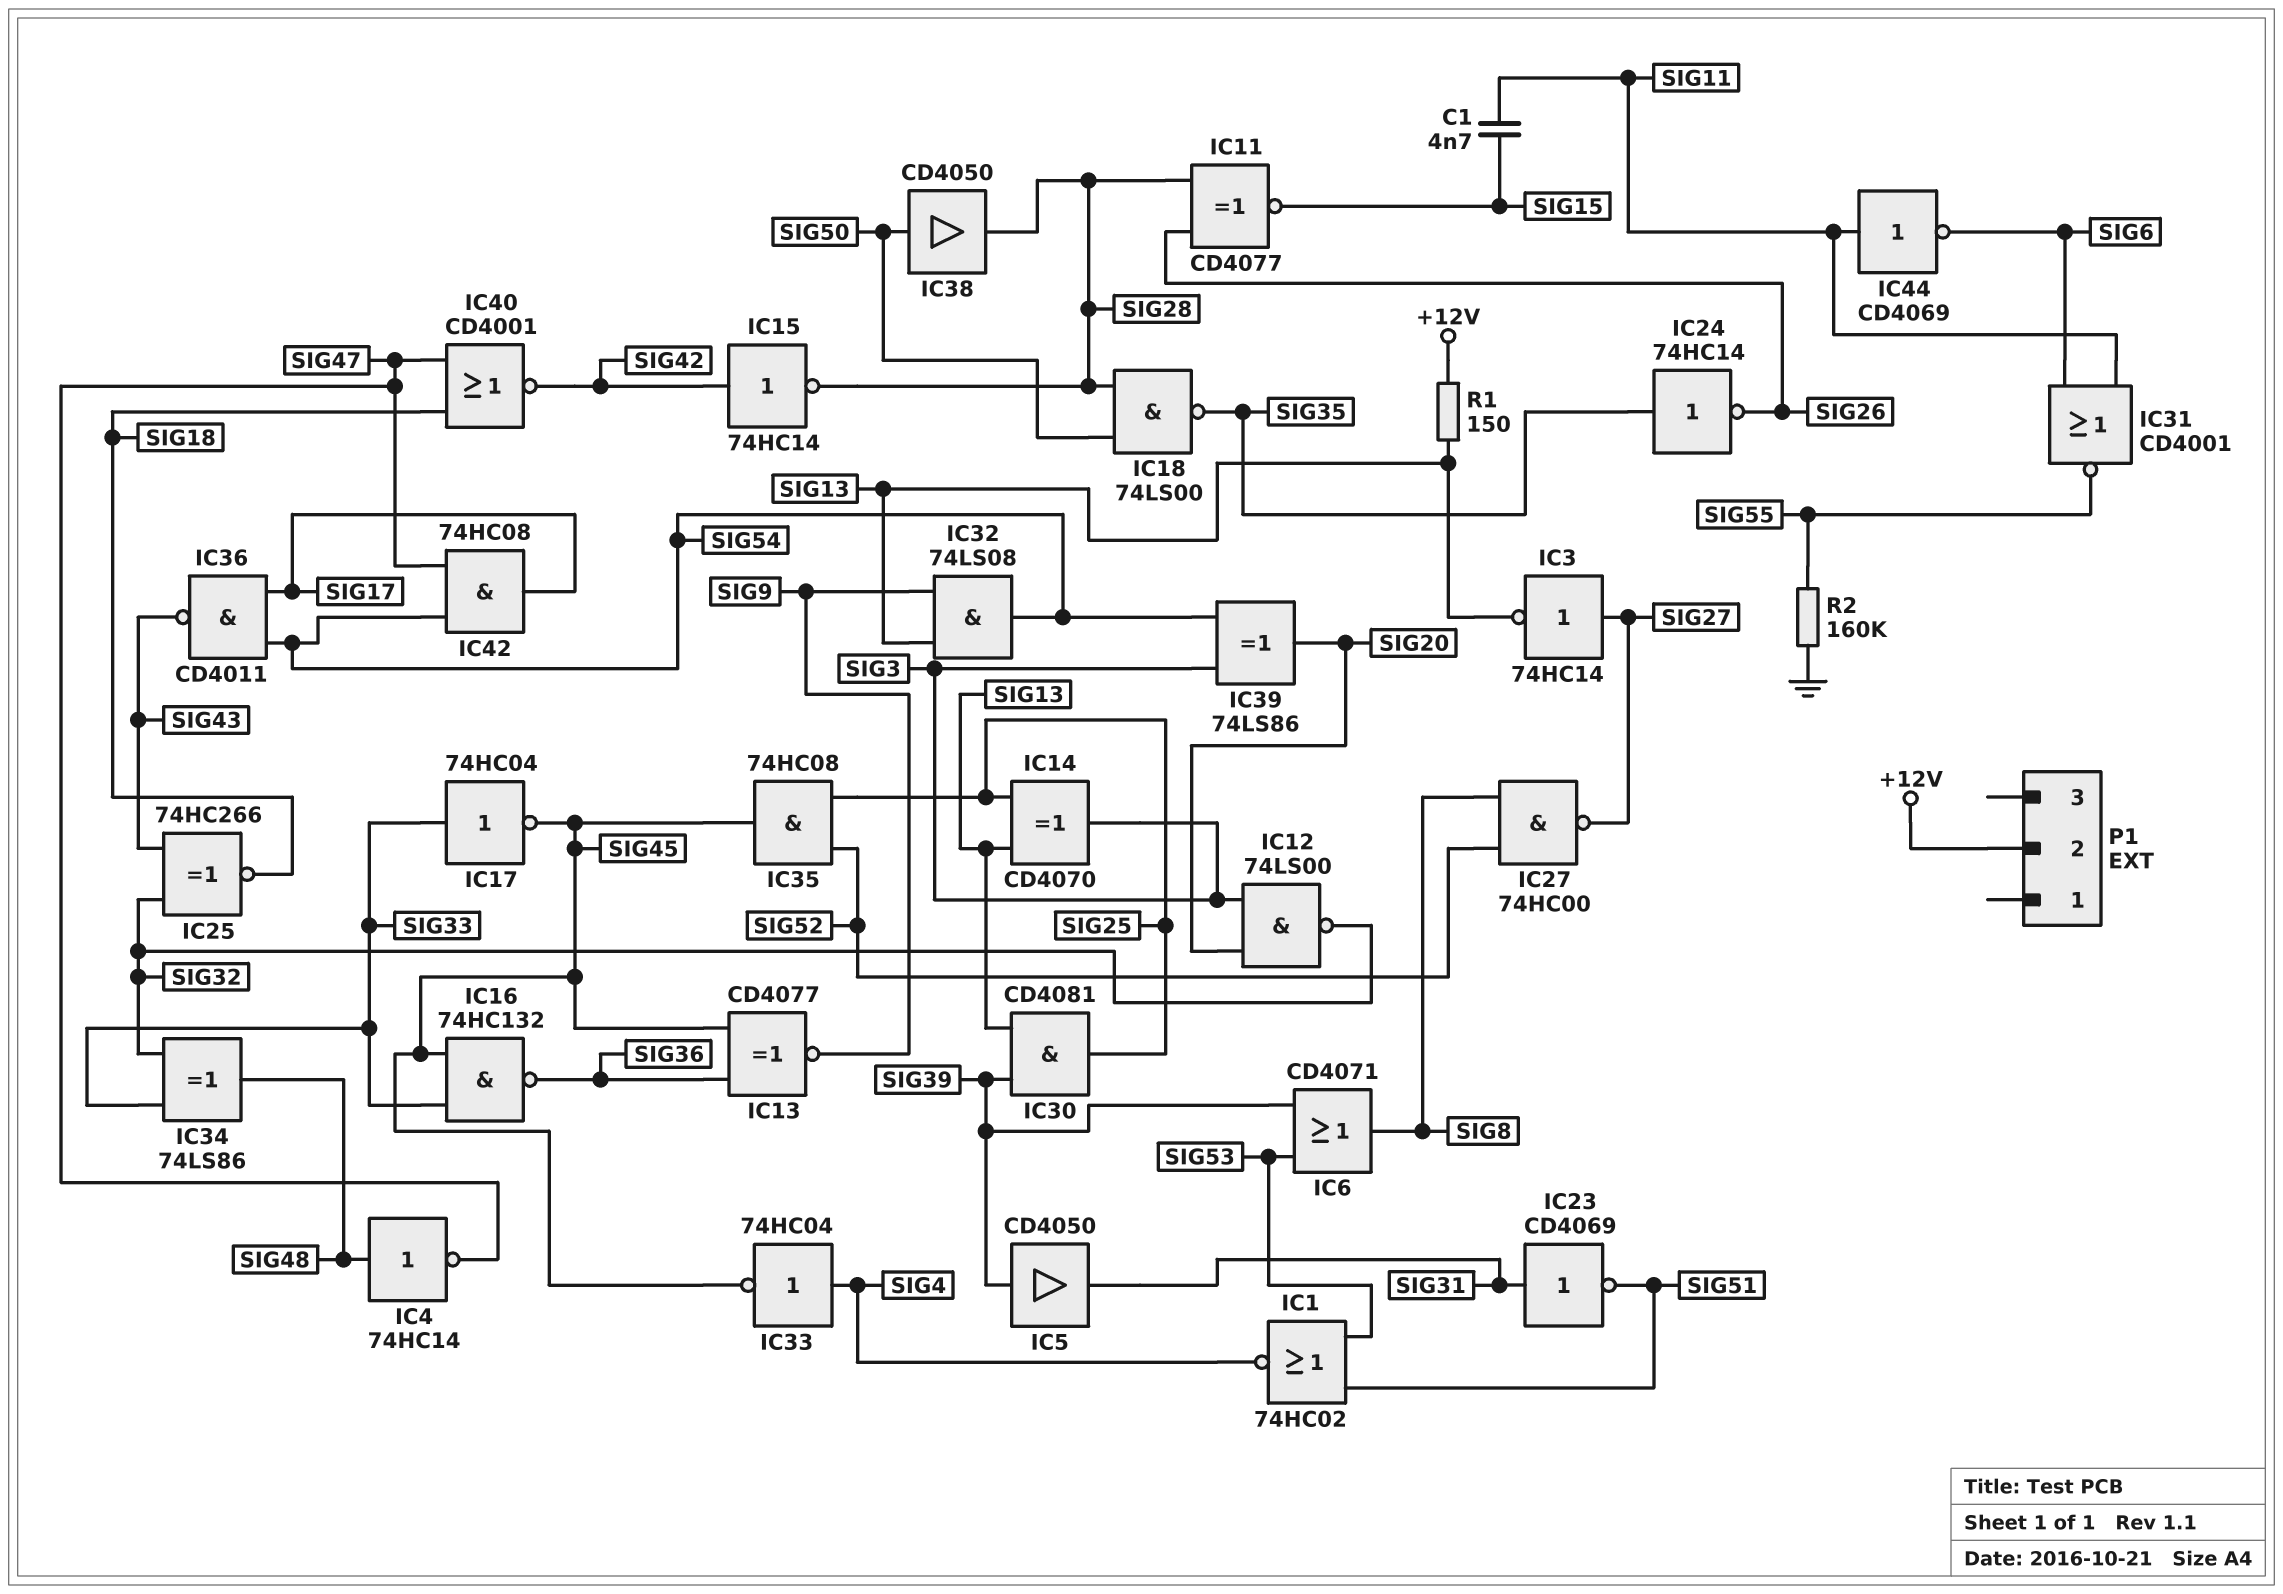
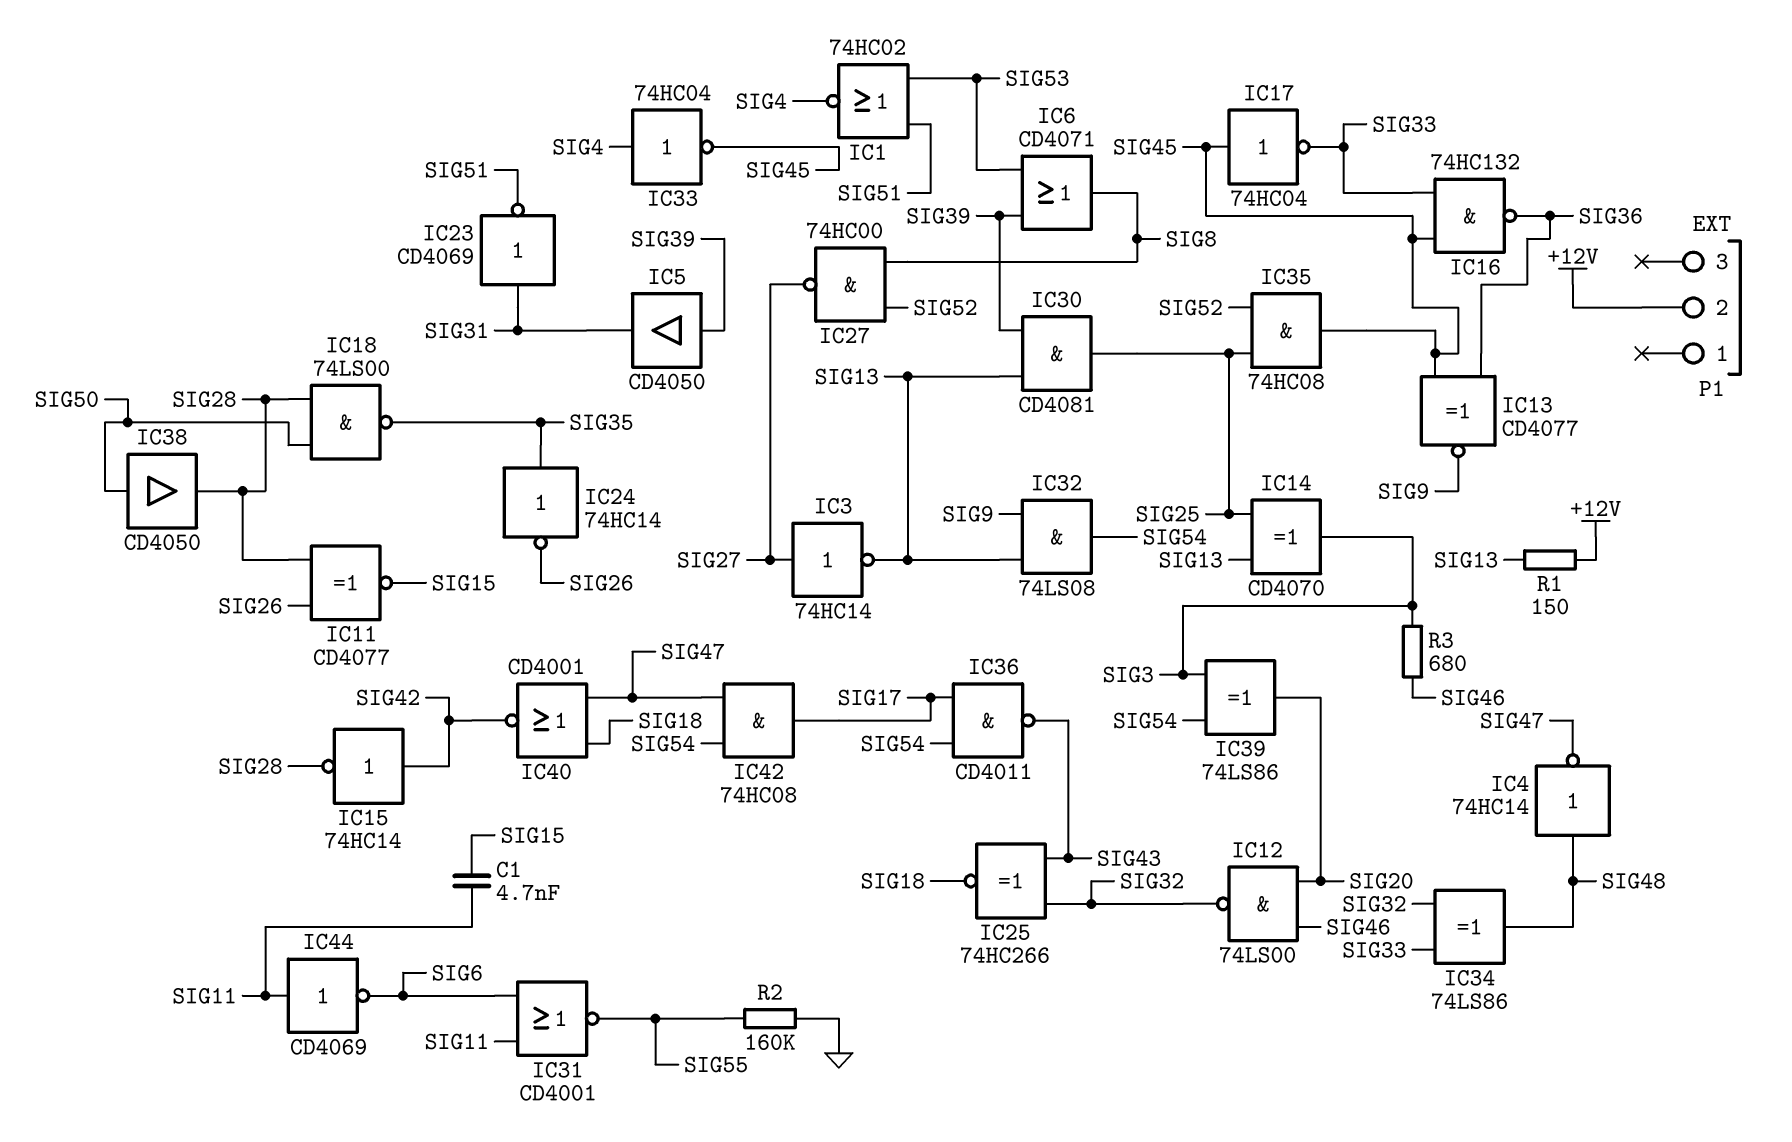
IC12: NAND 74LS00 (in SIG3, in SIG20, out SIG32) -> NAND 74LS00 (in SIG20, in SIG46, out SIG32)
IC17: NOT 74HC04 (in SIG33, out SIG45) -> NOT 74HC04 (in SIG45, out SIG33)
R3: none -> 680 (SIG3, SIG46)

